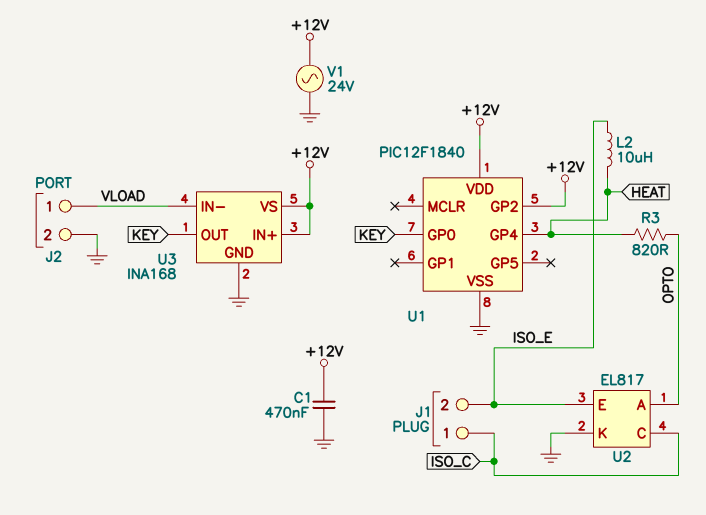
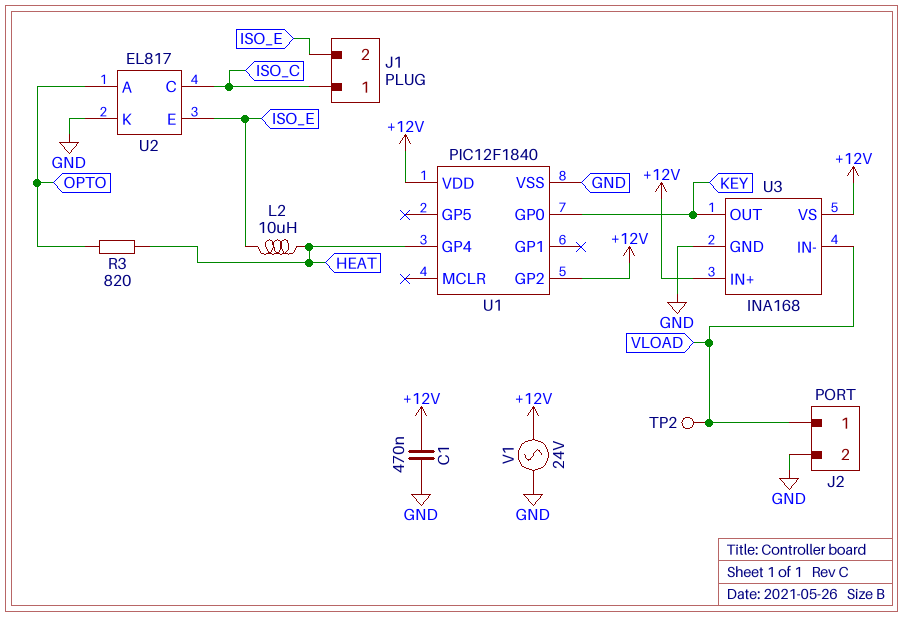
TP2: none -> test point (VLOAD)

